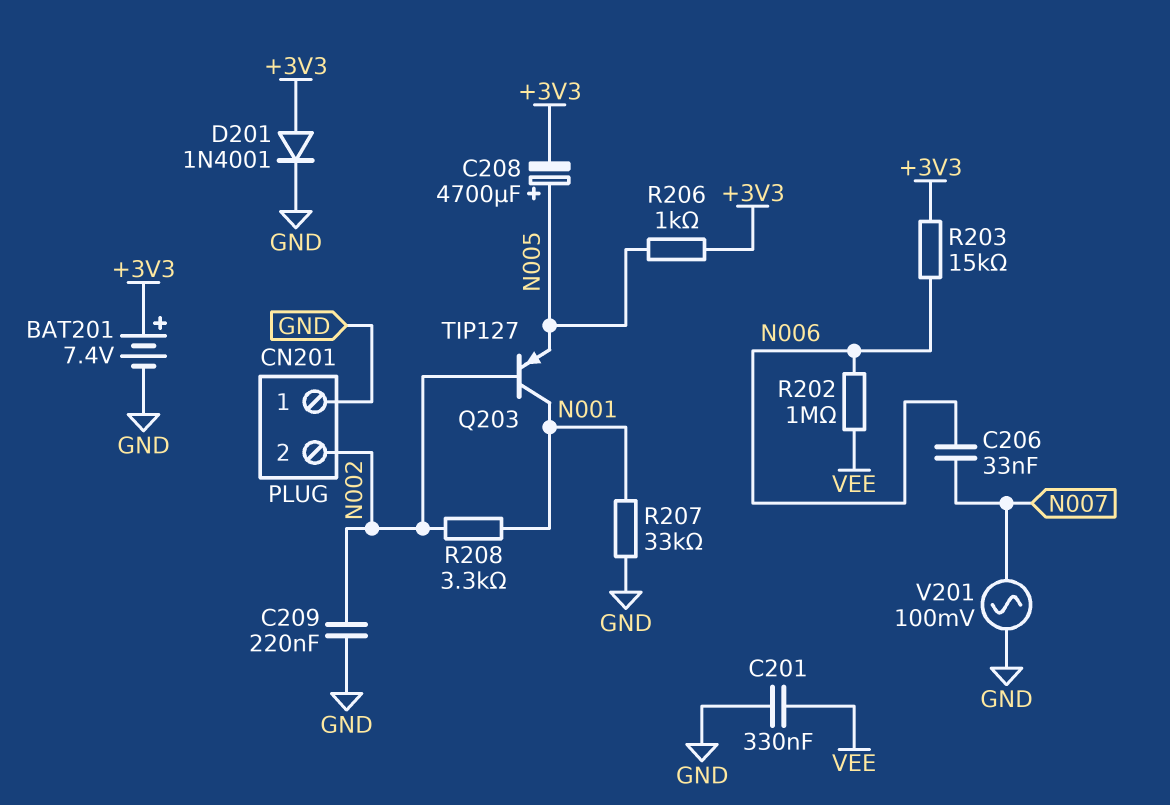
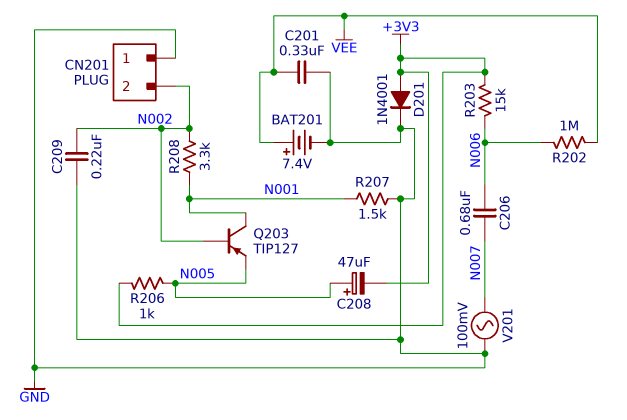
BAT201: 7.4V (plus +3V3, minus GND) -> 7.4V (plus VEE, minus GND)
C206: 33nF (N006, N007) -> 680nF (N006, N007)
C208: 4700uF (plus N005, minus +3V3) -> 47uF (plus N005, minus +3V3)
R207: 33k (GND, N001) -> 1.5k (GND, N001)

